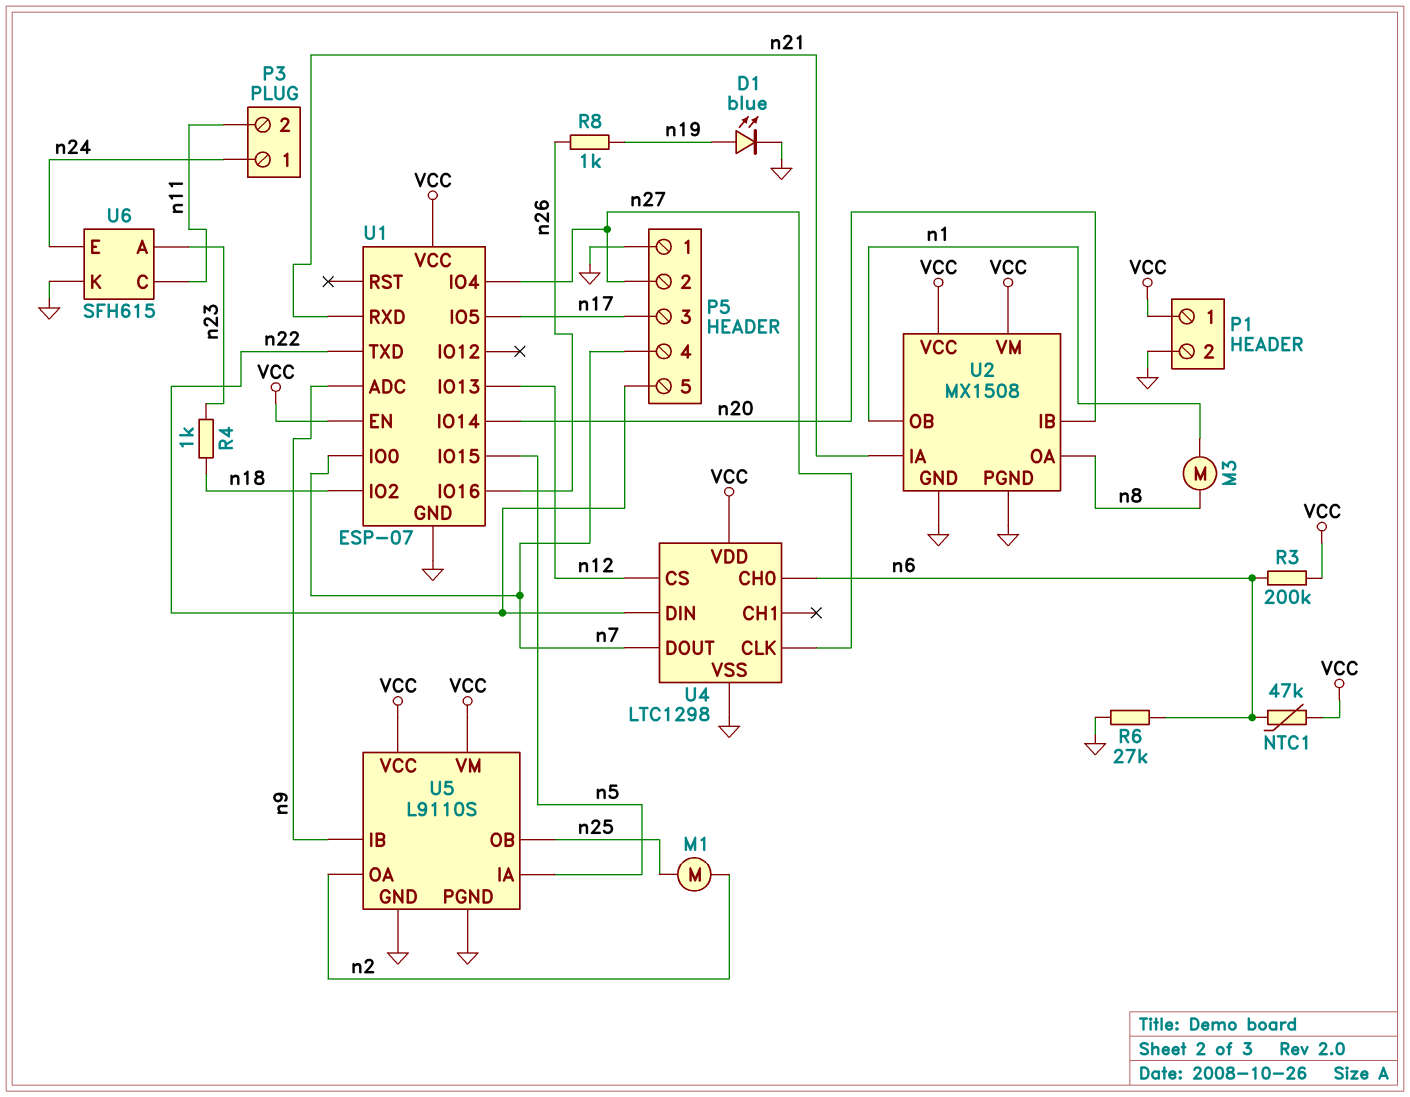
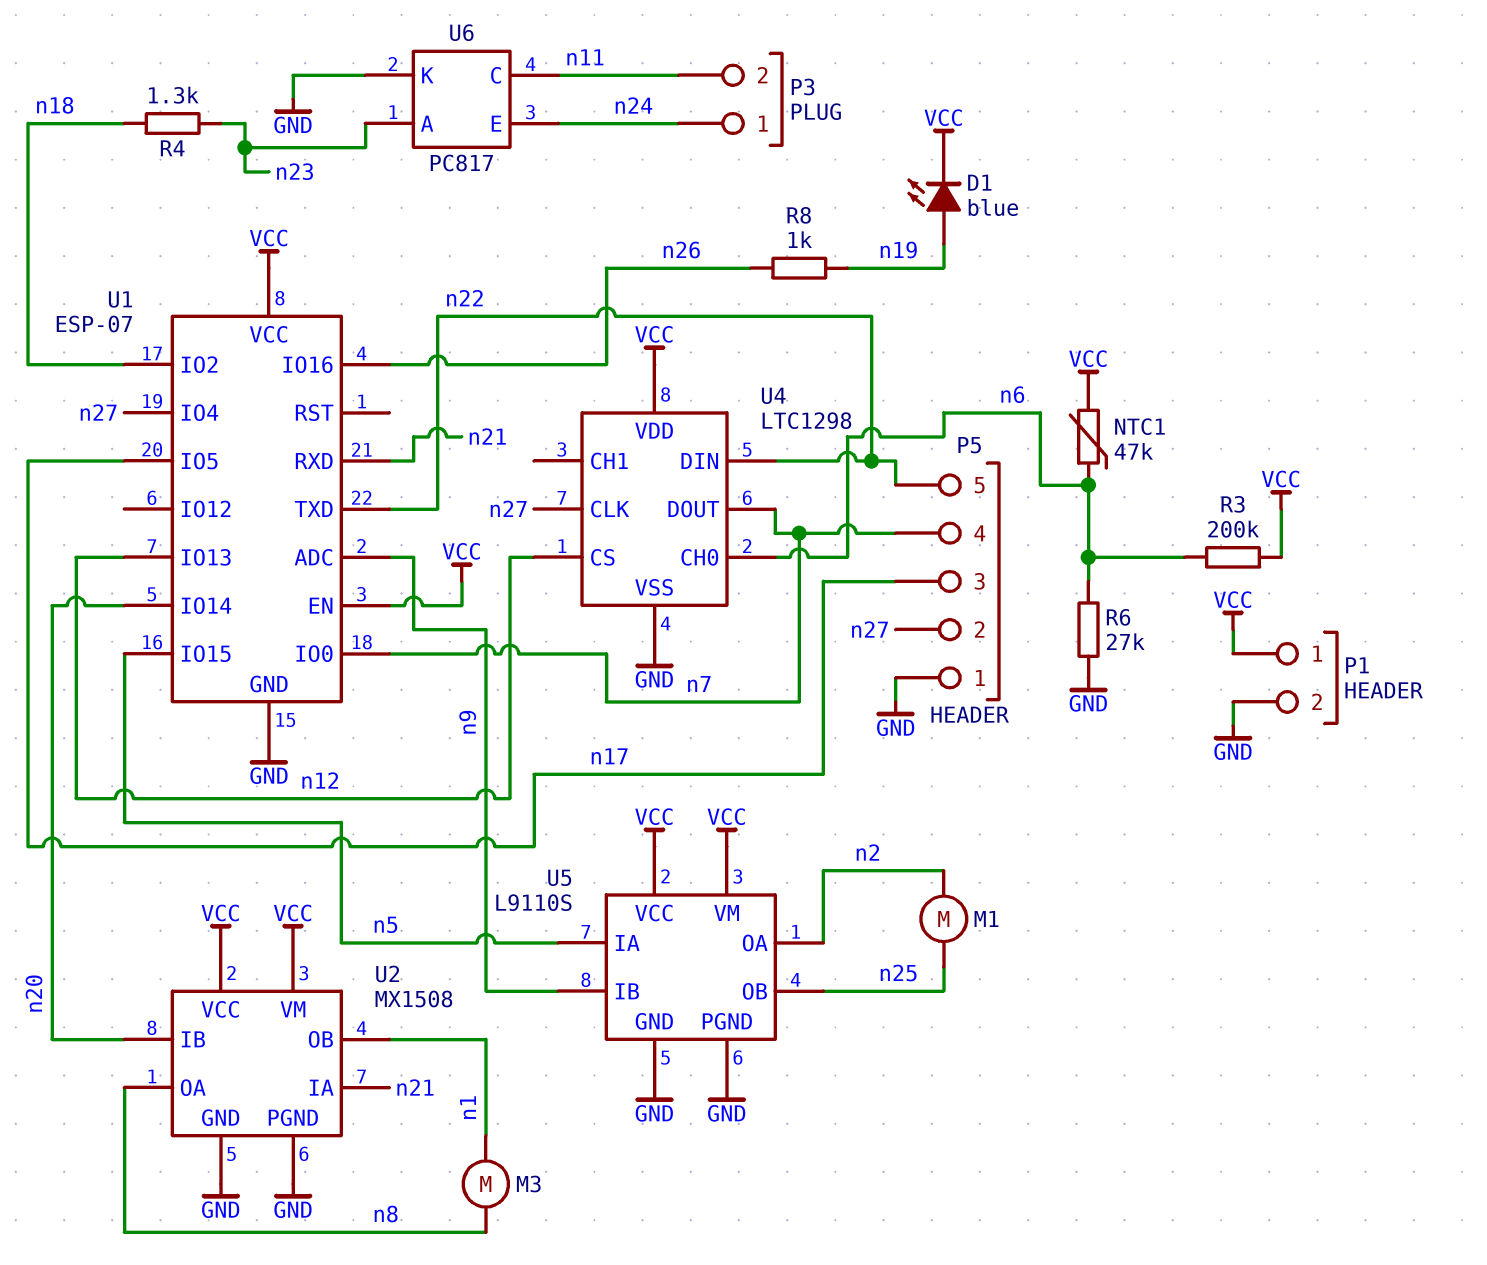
D1: LED blue (A n19, K GND) -> LED blue (A n19, K VCC)
R4: 1k (n18, n23) -> 1.3k (n18, n23)
U6: SFH615 -> PC817

